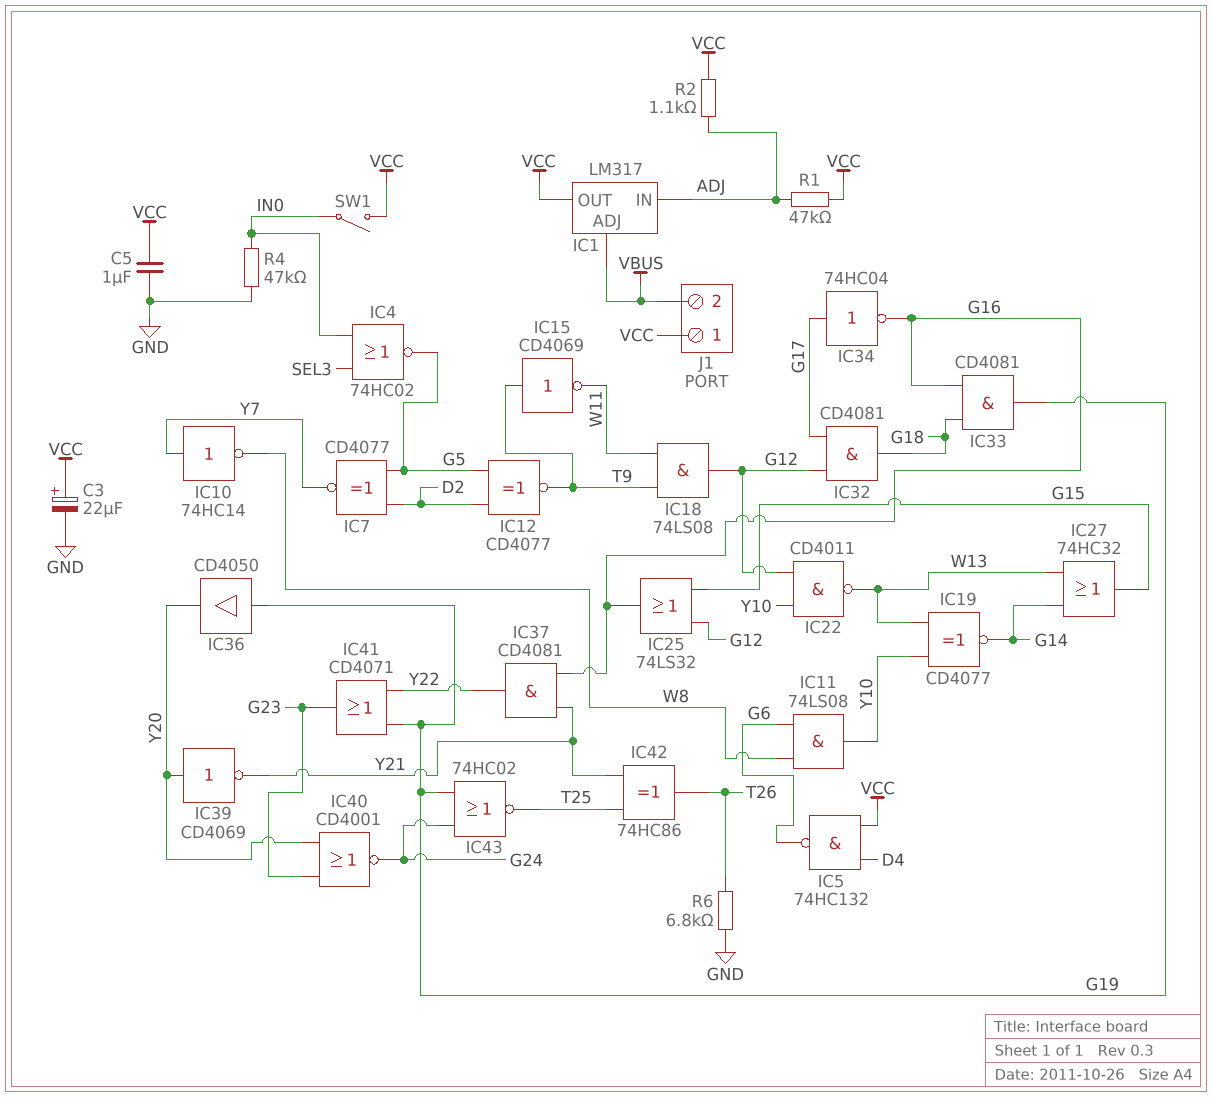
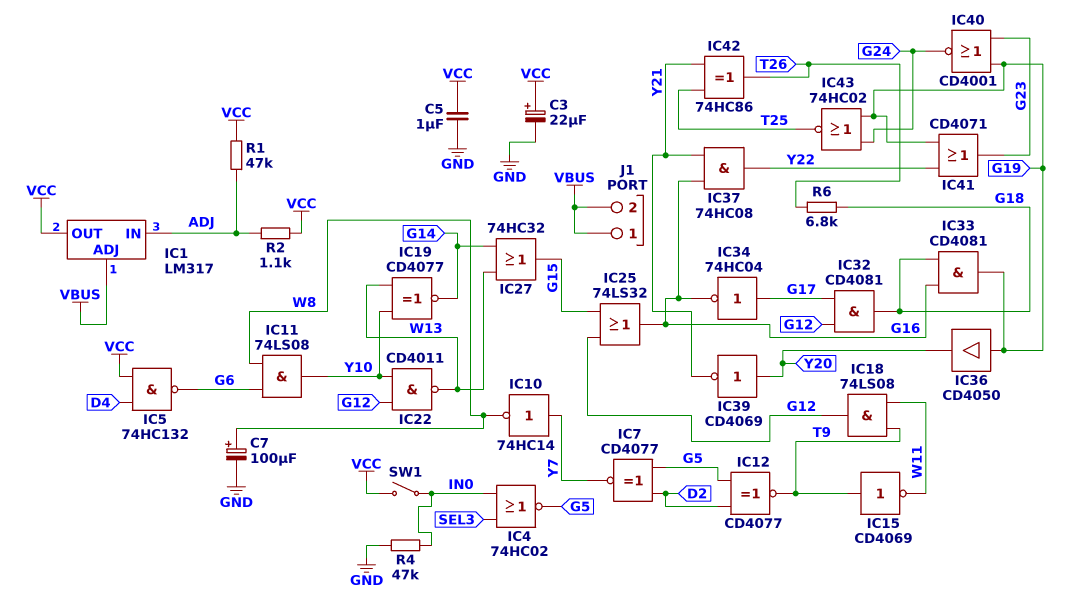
C7: none -> 100uF (plus W8, minus GND)
IC37: AND CD4081 (in G16, in Y21, out Y22) -> AND 74HC08 (in G16, in Y21, out Y22)
IC40: NOR CD4001 (in G23, in Y20, out G24) -> NOR CD4001 (in G19, in G23, out G24)
J1 pin 1: VCC -> VBUS
R6: 6.8k (GND, T26) -> 6.8k (G18, T26)

